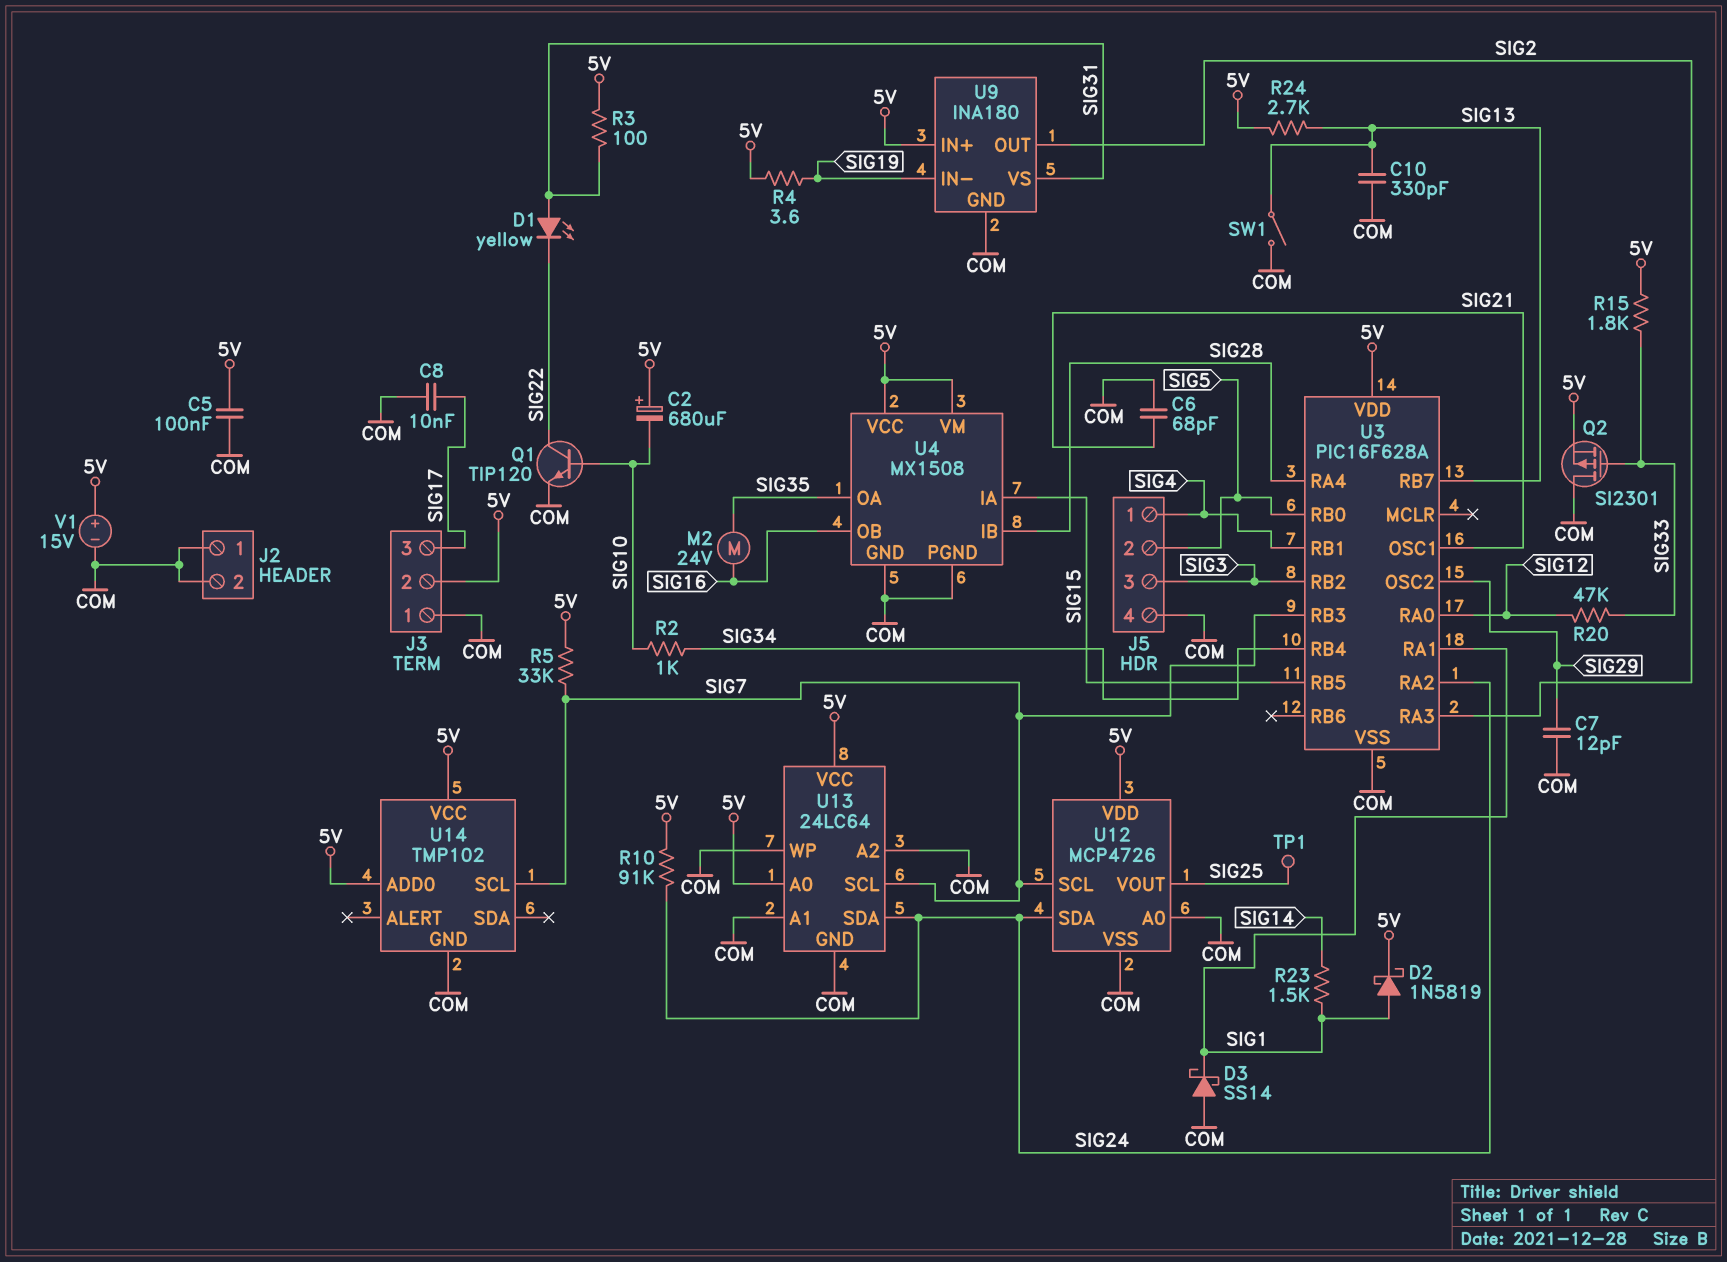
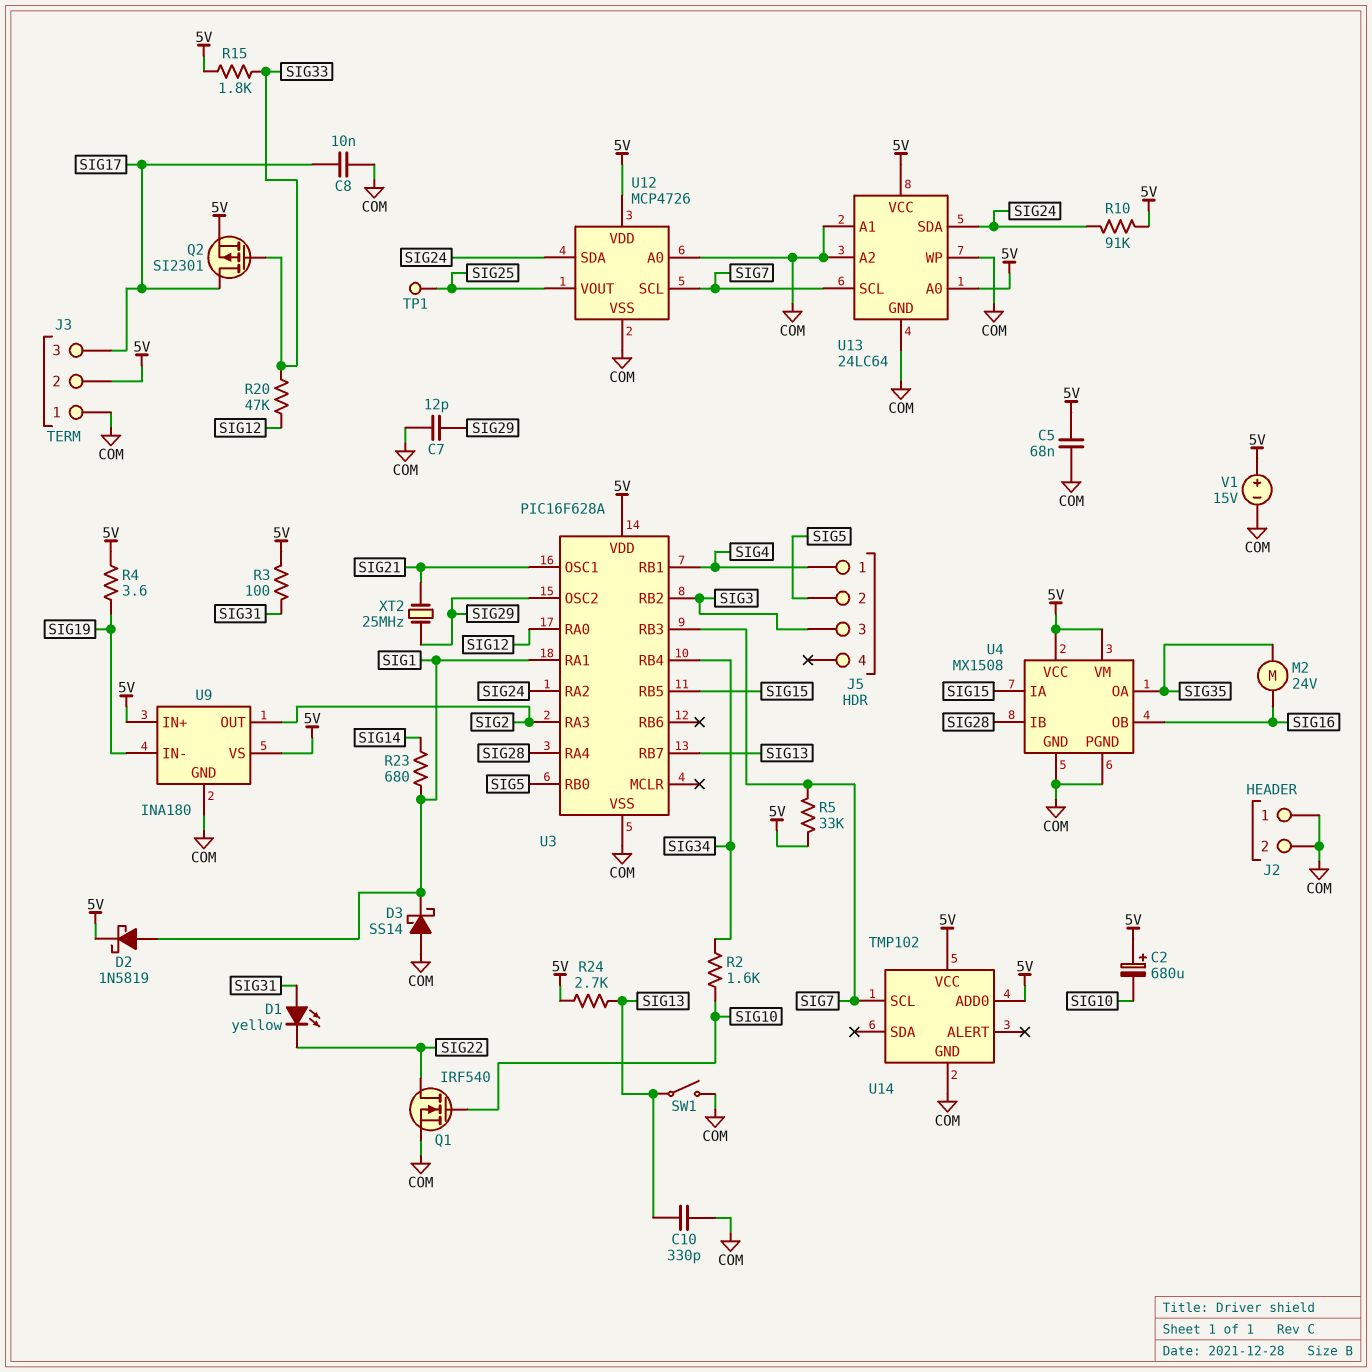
C5: 100nF (5V, COM) -> 68nF (5V, COM)
C6: 68pF (COM, SIG21) -> none
J5 pin 4: COM -> none
Q1: NPN TIP120 (B SIG10, C SIG22, E COM) -> NMOS IRF540 (G SIG10, D SIG22, S COM)
Q2: PMOS SI2301 (G SIG33, D COM, S 5V) -> PMOS SI2301 (G SIG33, D SIG17, S 5V)
R2: 1k (SIG10, SIG34) -> 1.6k (SIG10, SIG34)
R23: 1.5k (SIG1, SIG14) -> 680 (SIG1, SIG14)
U9 pin VS: SIG31 -> 5V
XT2: none -> 25MHz (SIG21, SIG29)

